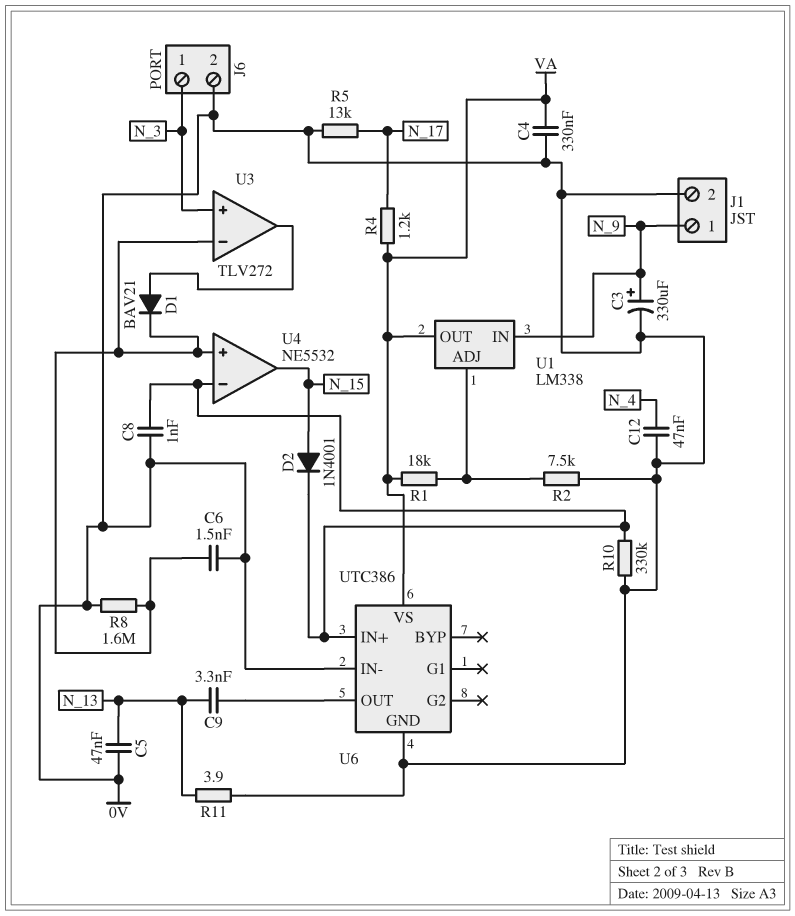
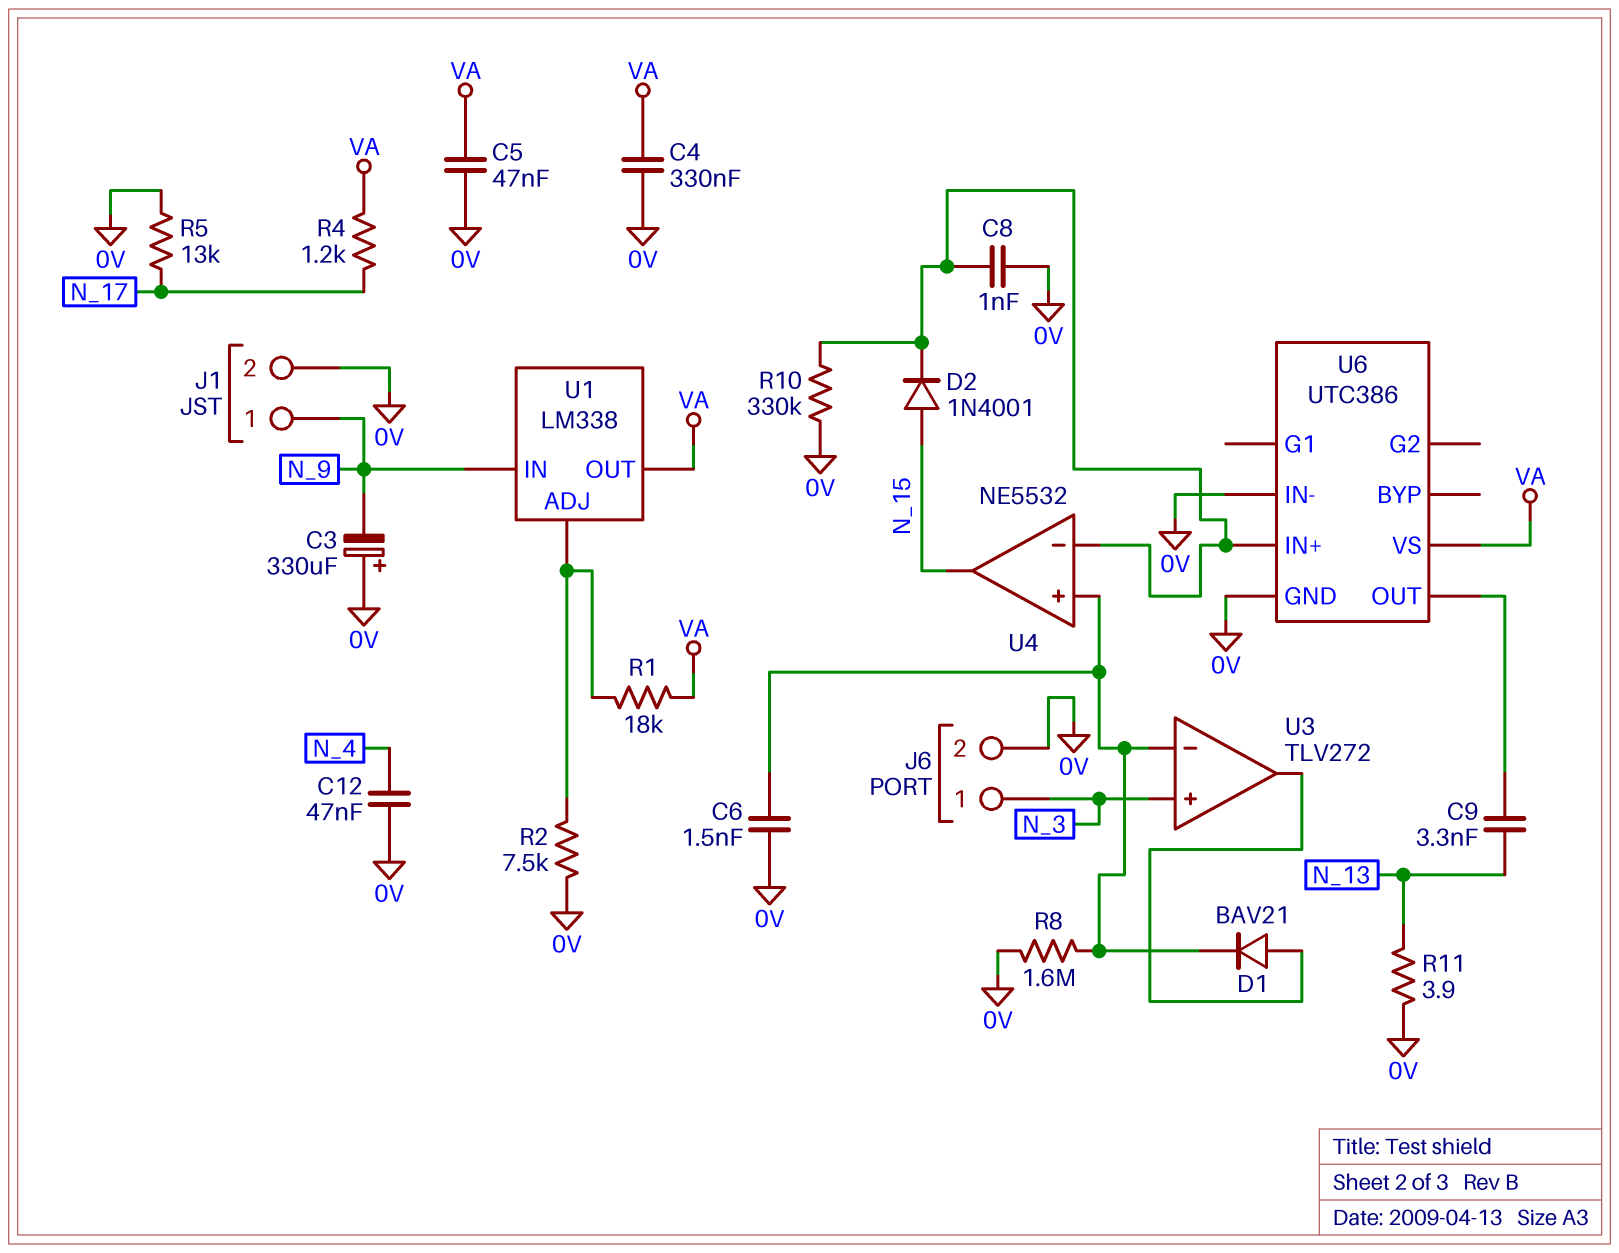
C3: 330uF (plus N_9, minus 0V) -> 330uF (plus 0V, minus N_9)
C5: 47nF (0V, N_13) -> 47nF (0V, VA)

